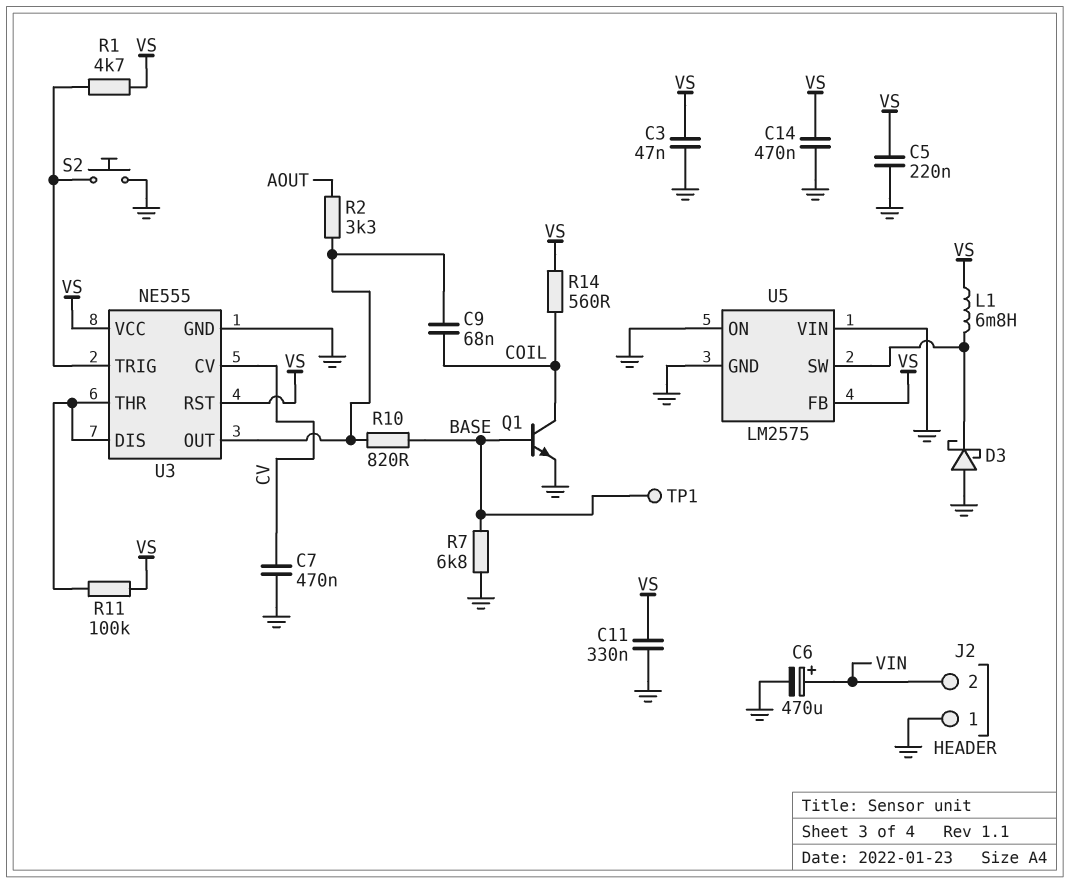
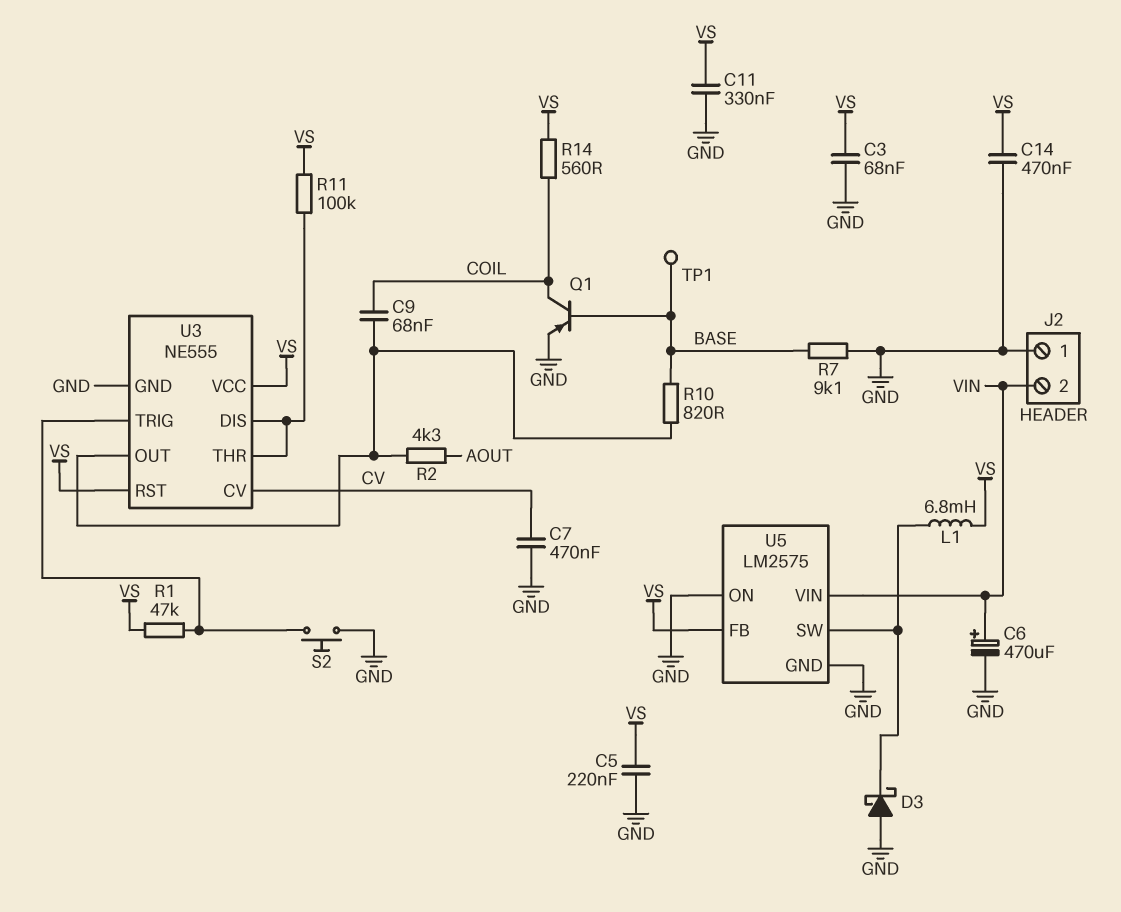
C3: 47nF (GND, VS) -> 68nF (GND, VS)
Q1: NPN (B BASE, C COIL, E GND) -> PNP (B BASE, C COIL, E GND)
R1: 4.7k (U3/TRIG, VS) -> 47k (U3/TRIG, VS)
R2: 3.3k (AOUT, U3/OUT) -> 4.3k (AOUT, U3/OUT)
R7: 6.8k (BASE, GND) -> 9.1k (BASE, GND)
U5 pin VIN: GND -> VIN

